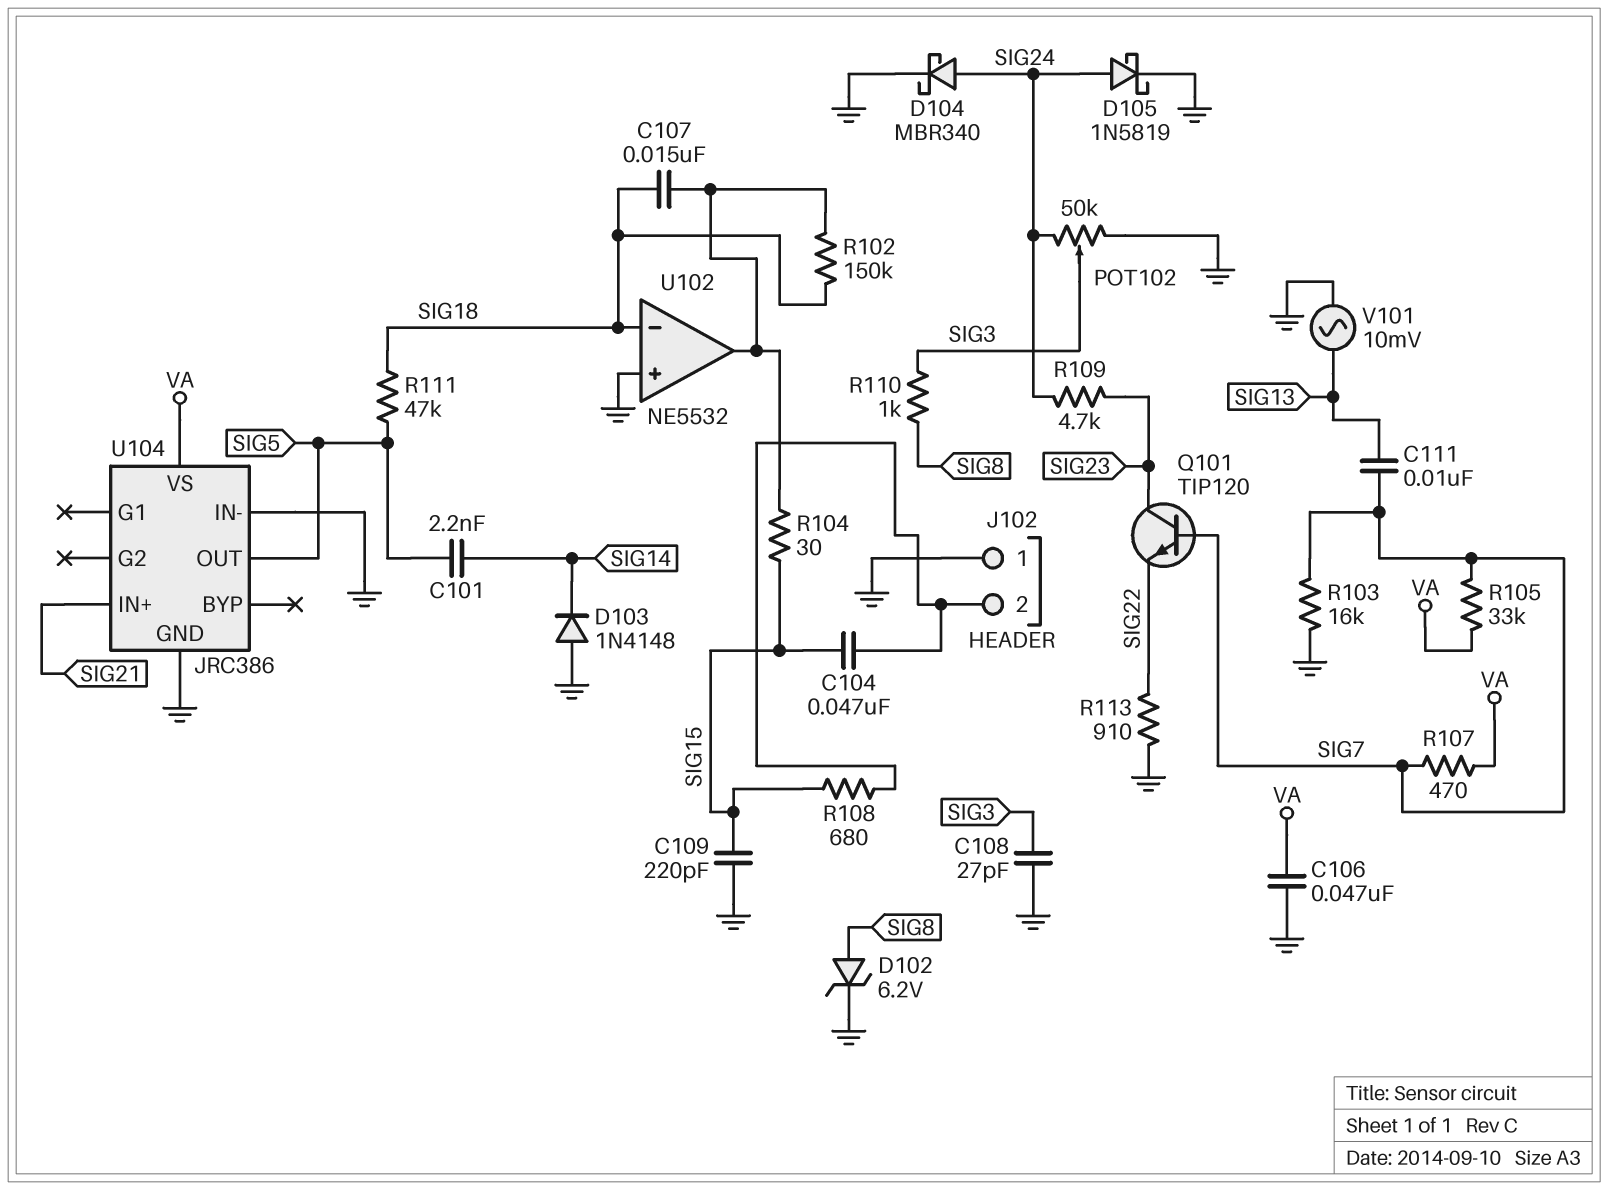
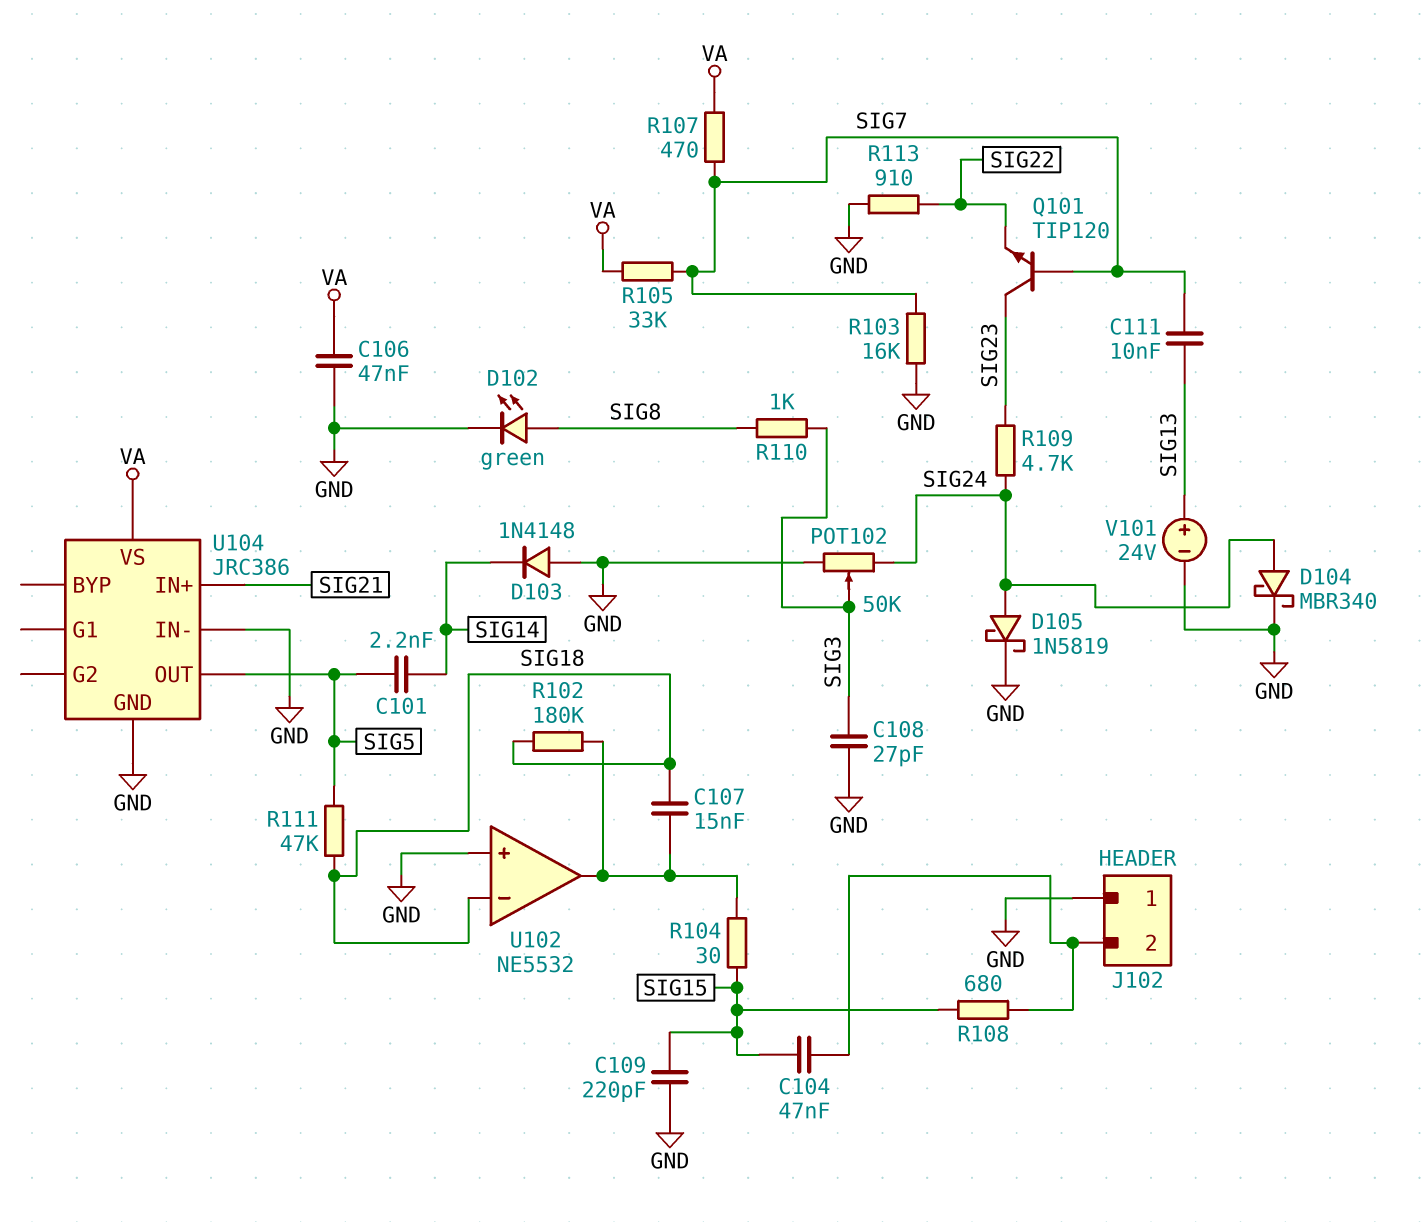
D102: zener 6.2V (A SIG8, K GND) -> LED green (A SIG8, K GND)
R102: 150k (SIG18, U102/out) -> 180k (SIG18, U102/out)
V101: AC 10mV (GND, SIG13) -> 24V (plus SIG13, minus GND)

